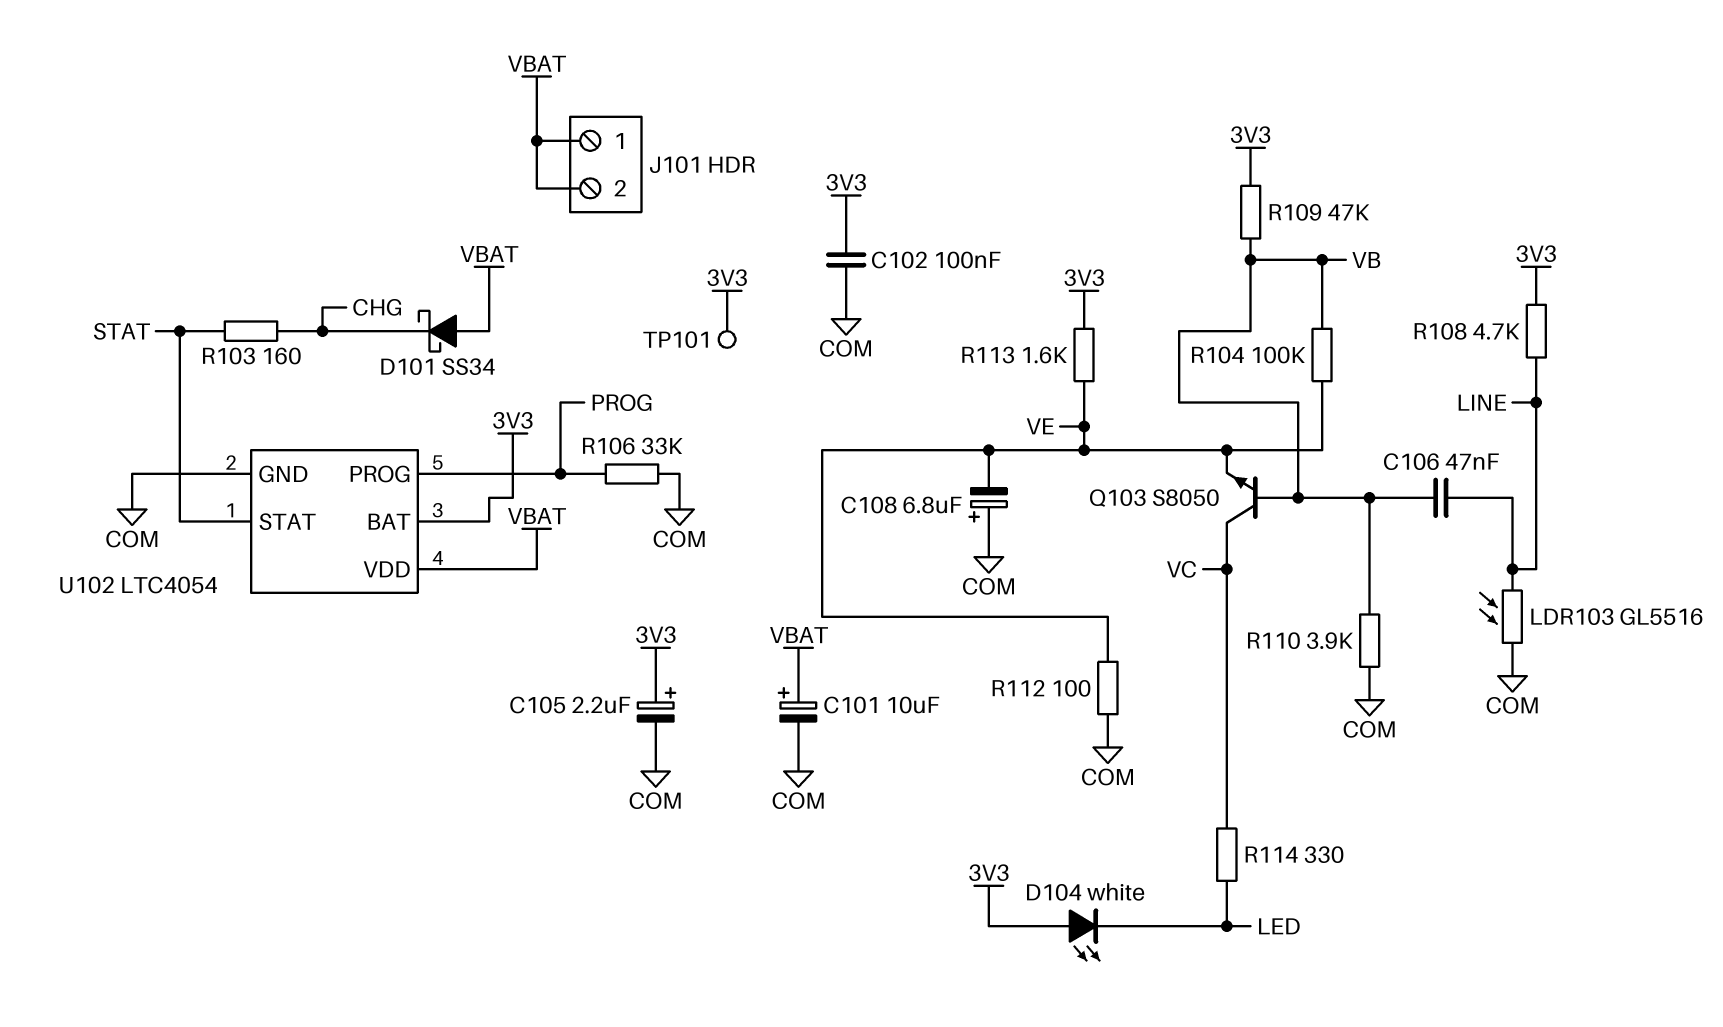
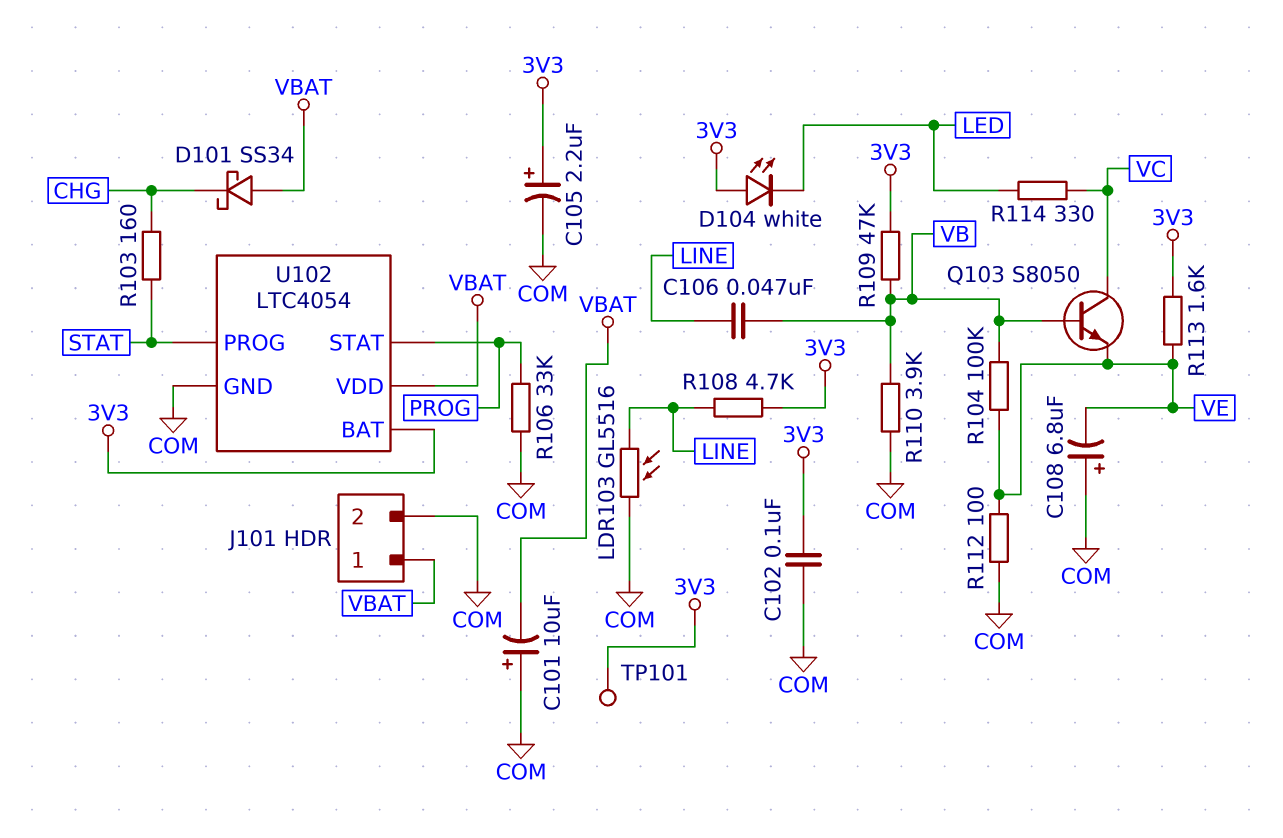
C101: 10uF (plus VBAT, minus COM) -> 10uF (plus COM, minus VBAT)
J101 pin 2: VBAT -> COM
U102 pin PROG: PROG -> STAT
U102 pin STAT: STAT -> PROG

